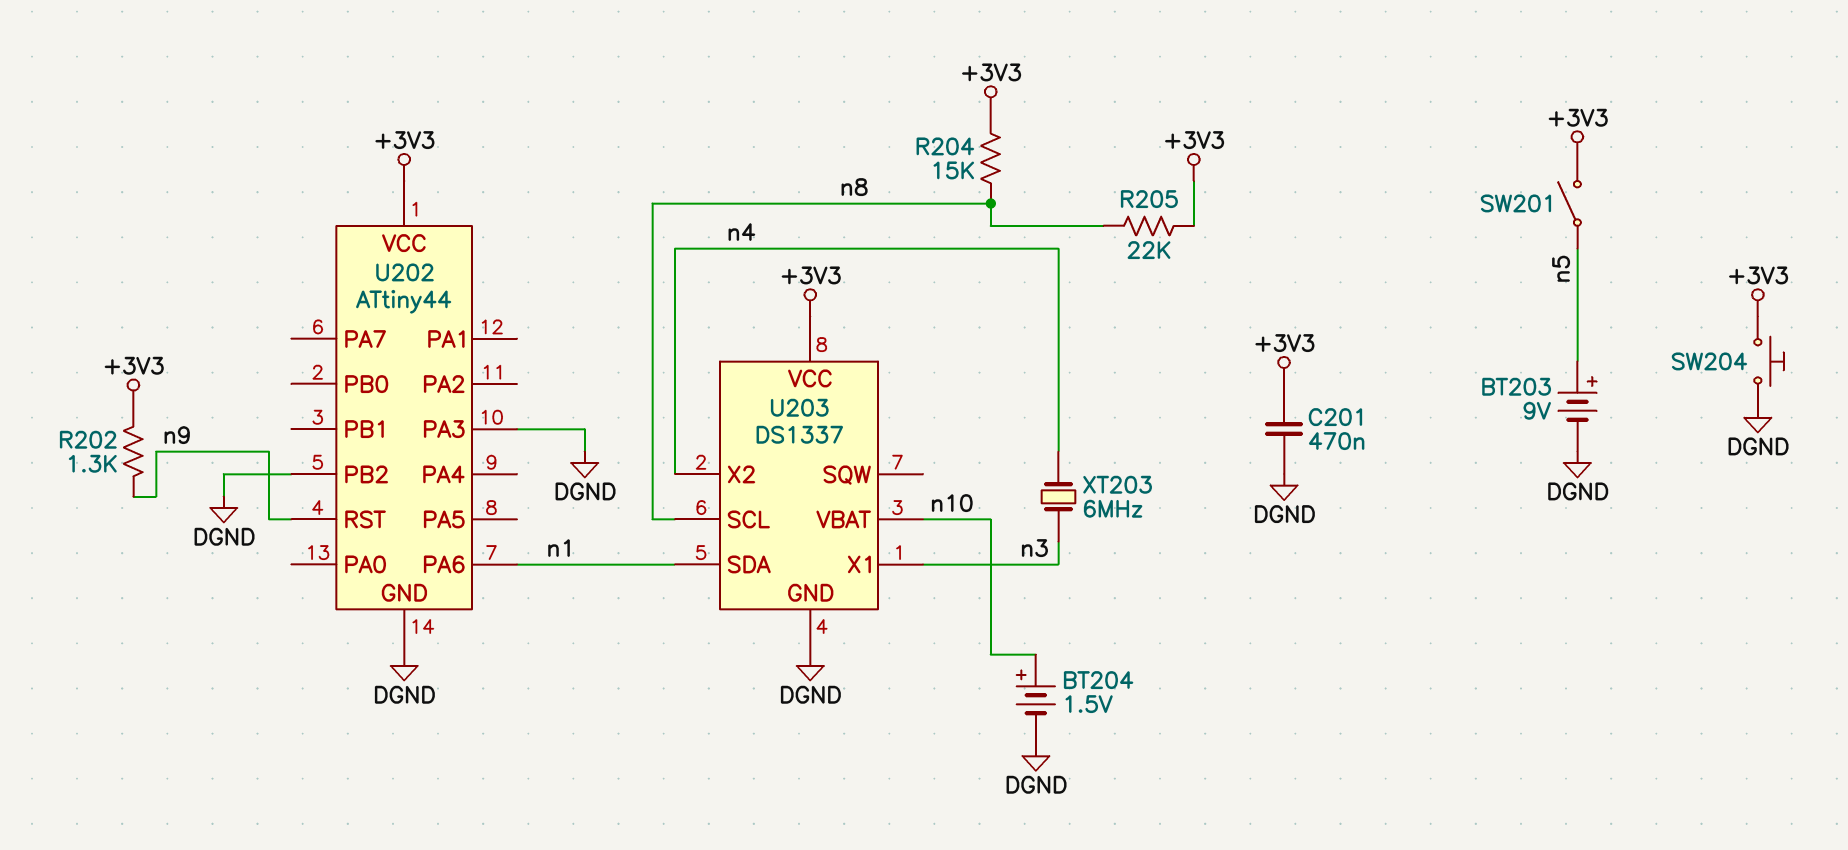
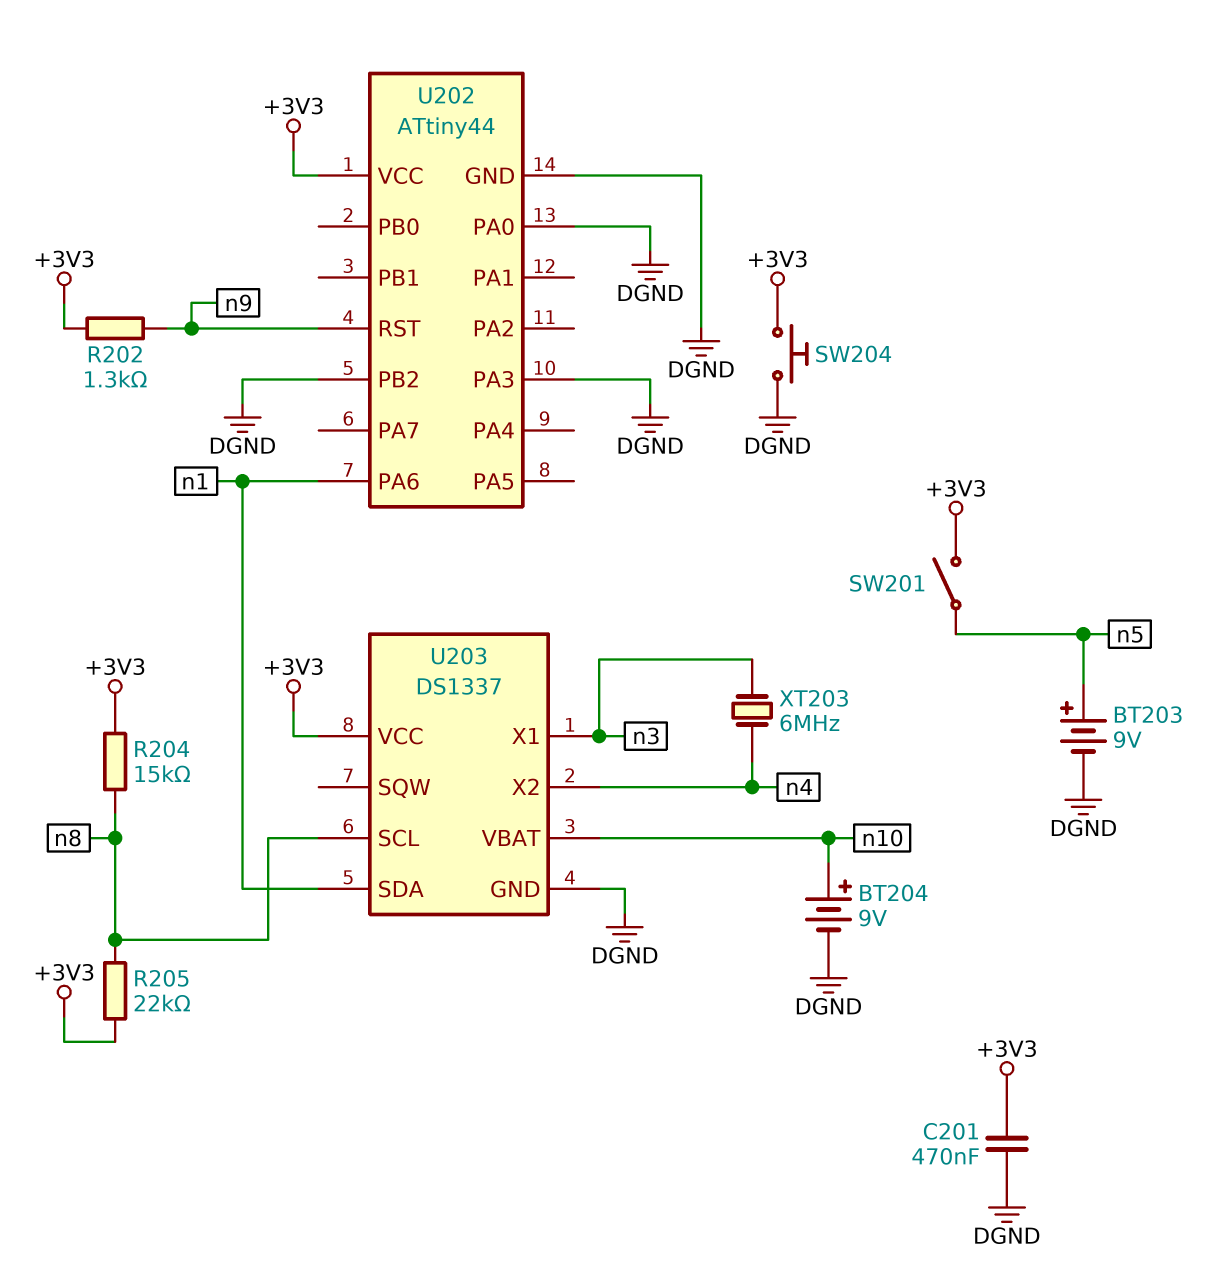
BT204: 1.5V (plus n10, minus DGND) -> 9V (plus n10, minus DGND)
U202 pin PA0: none -> DGND

